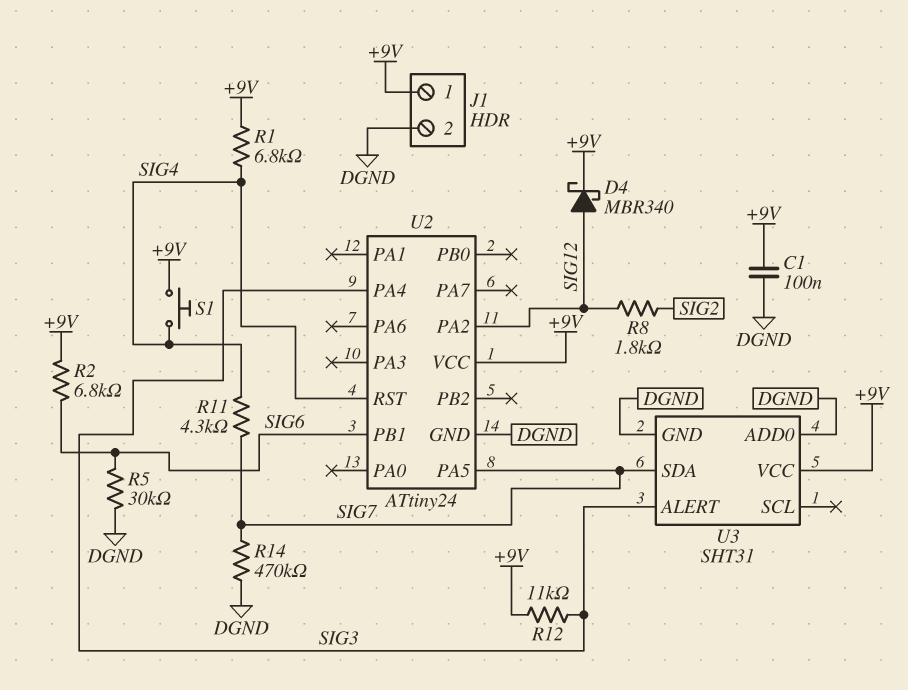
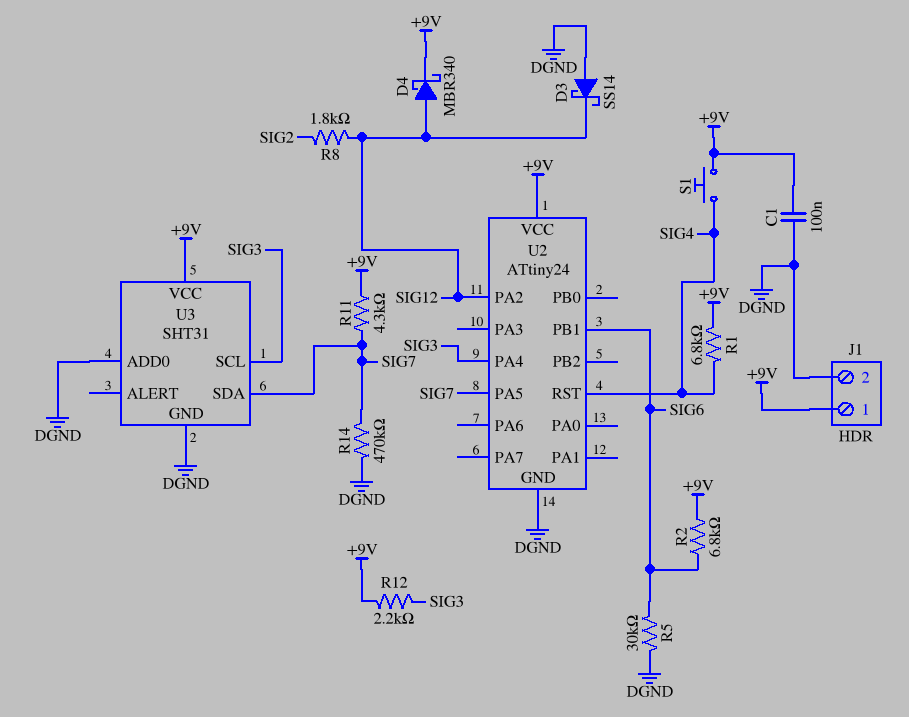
D3: none -> schottky SS14 (A DGND, K SIG12)
R11: 4.3k (SIG4, SIG7) -> 4.3k (+9V, SIG7)
R12: 11k (+9V, SIG3) -> 2.2k (+9V, SIG3)
U3 pin ALERT: SIG3 -> none
U3 pin SCL: none -> SIG3

